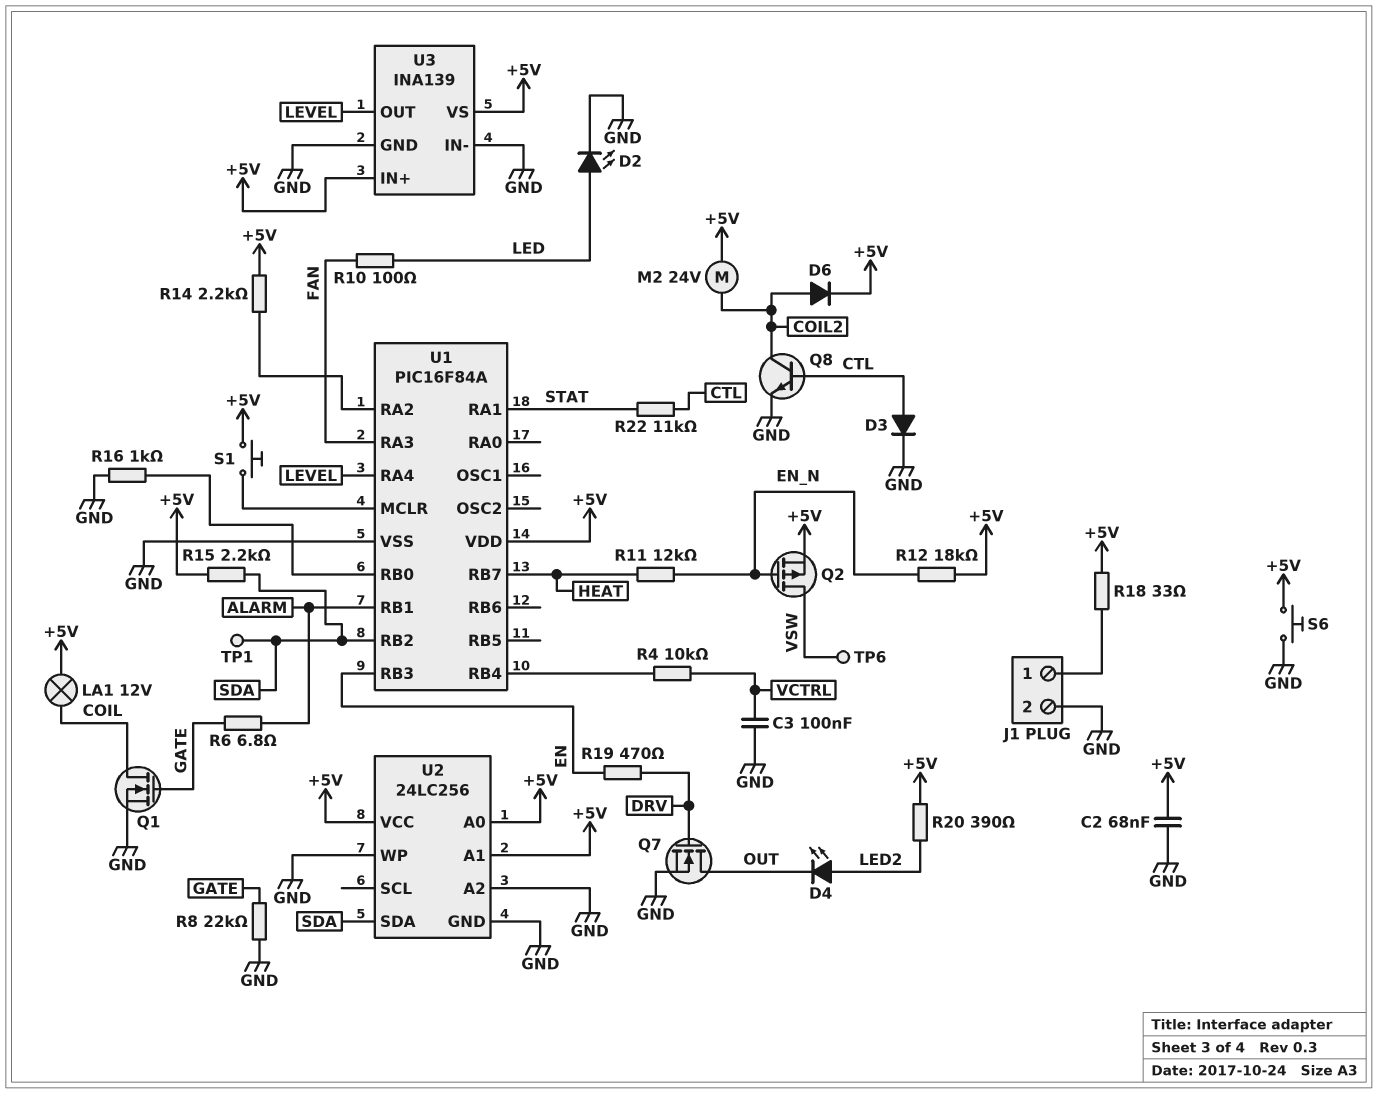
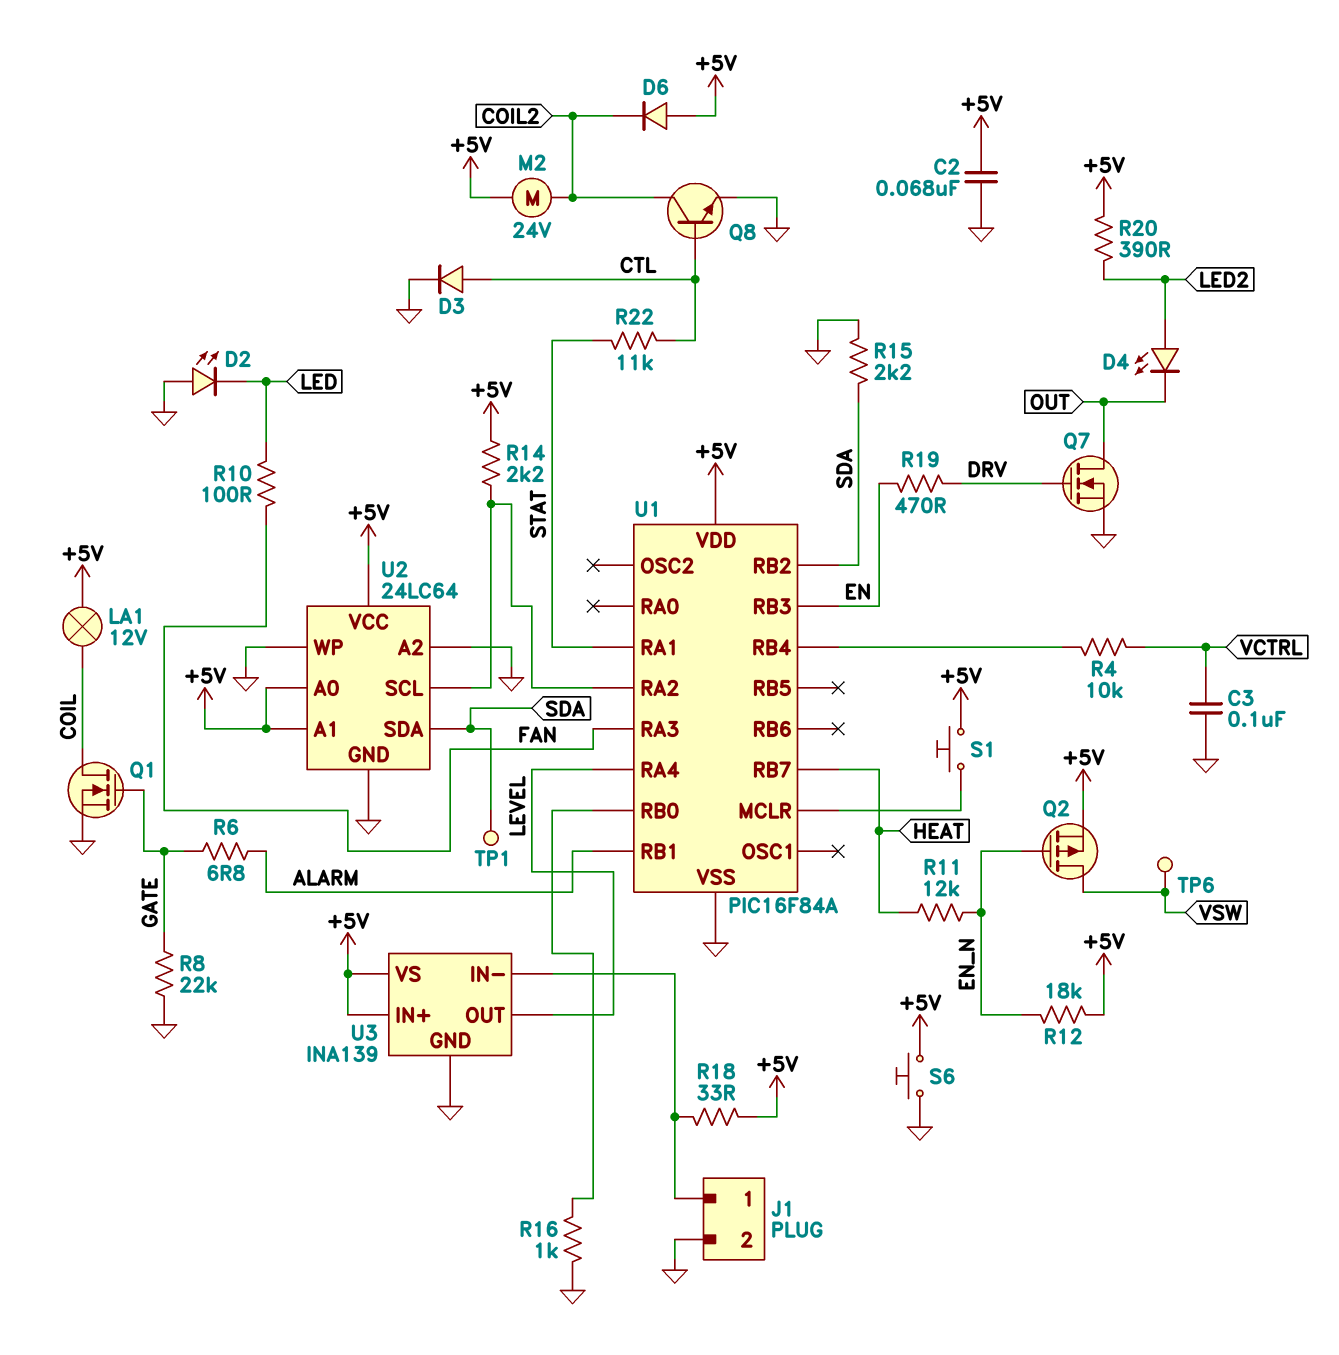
D2: LED (A LED, K GND) -> LED (A GND, K LED)
D6: diode (A COIL2, K +5V) -> diode (A +5V, K COIL2)
R15: 2.2k (+5V, SDA) -> 2.2k (GND, SDA)
U2: 24LC256 -> 24LC64
U2 pin SCL: none -> U1/RA2
U3 pin IN-: GND -> J1/1

